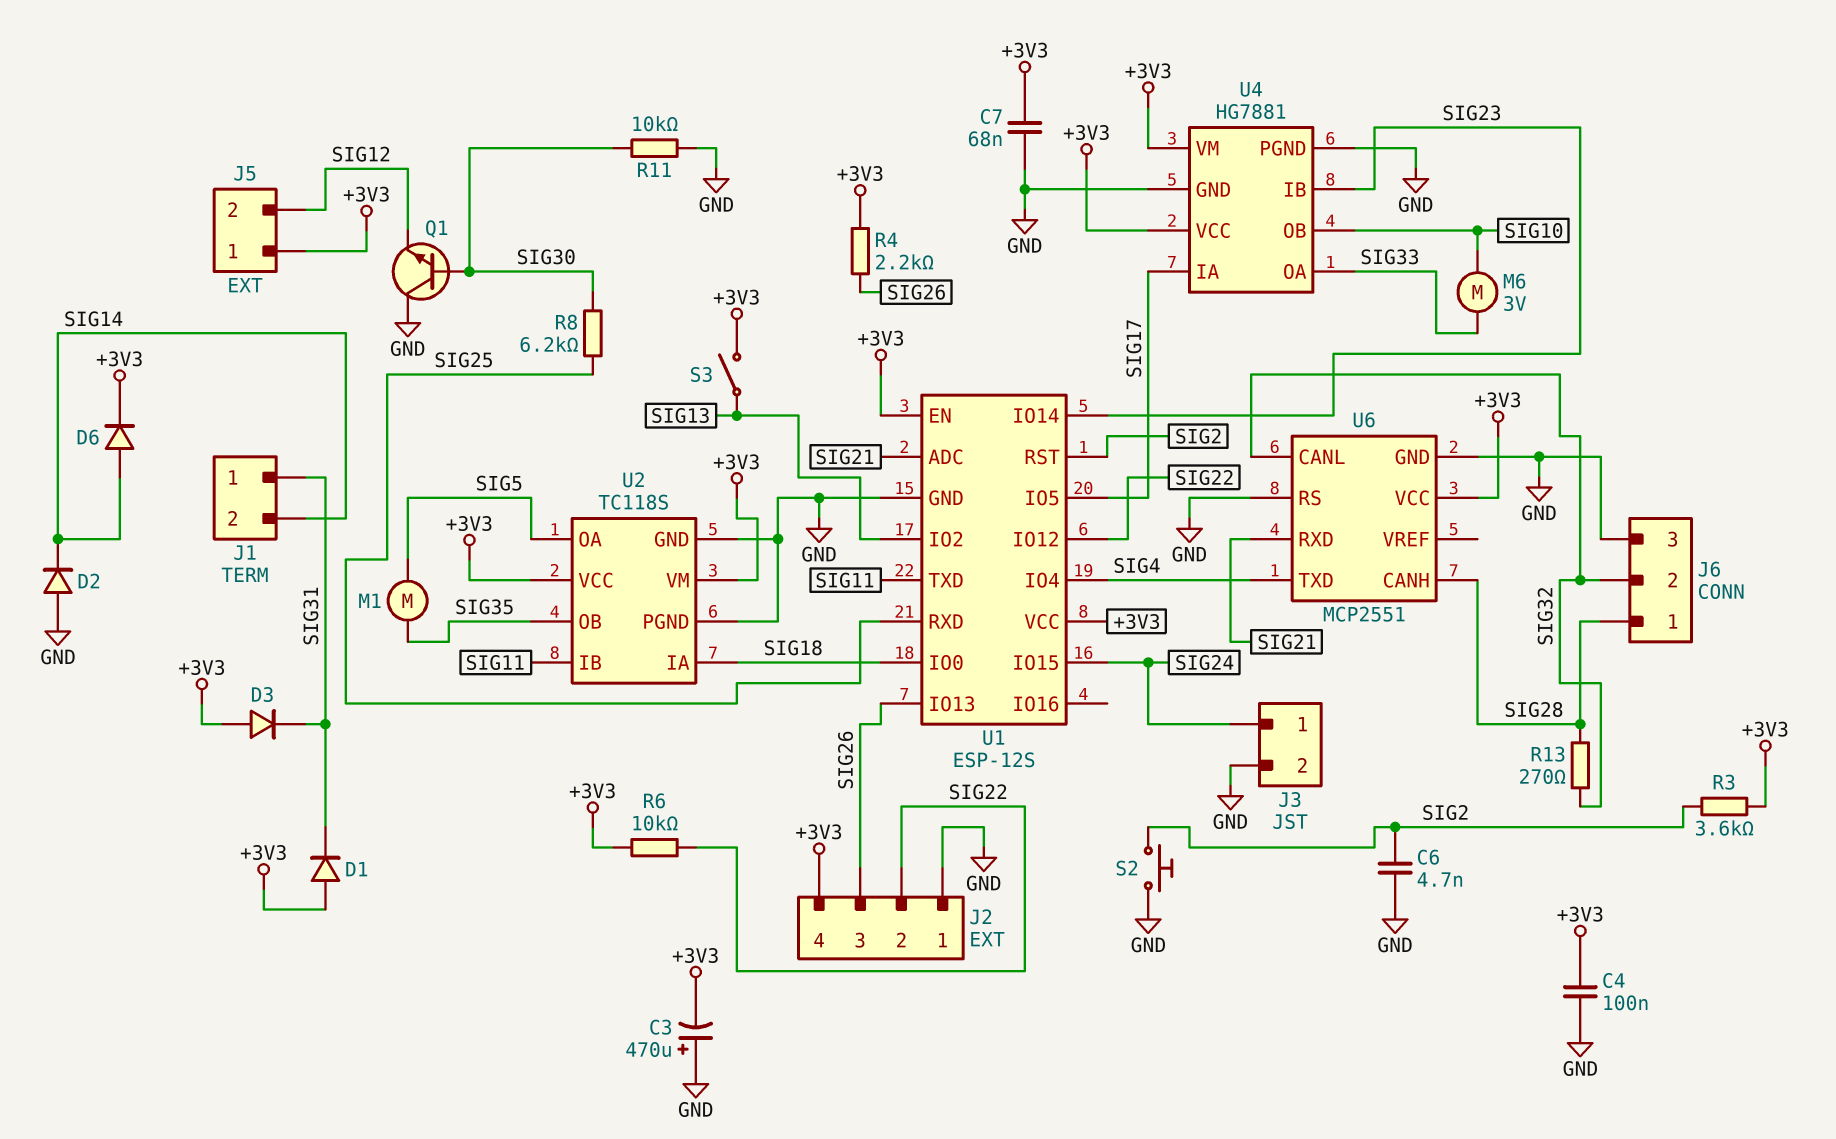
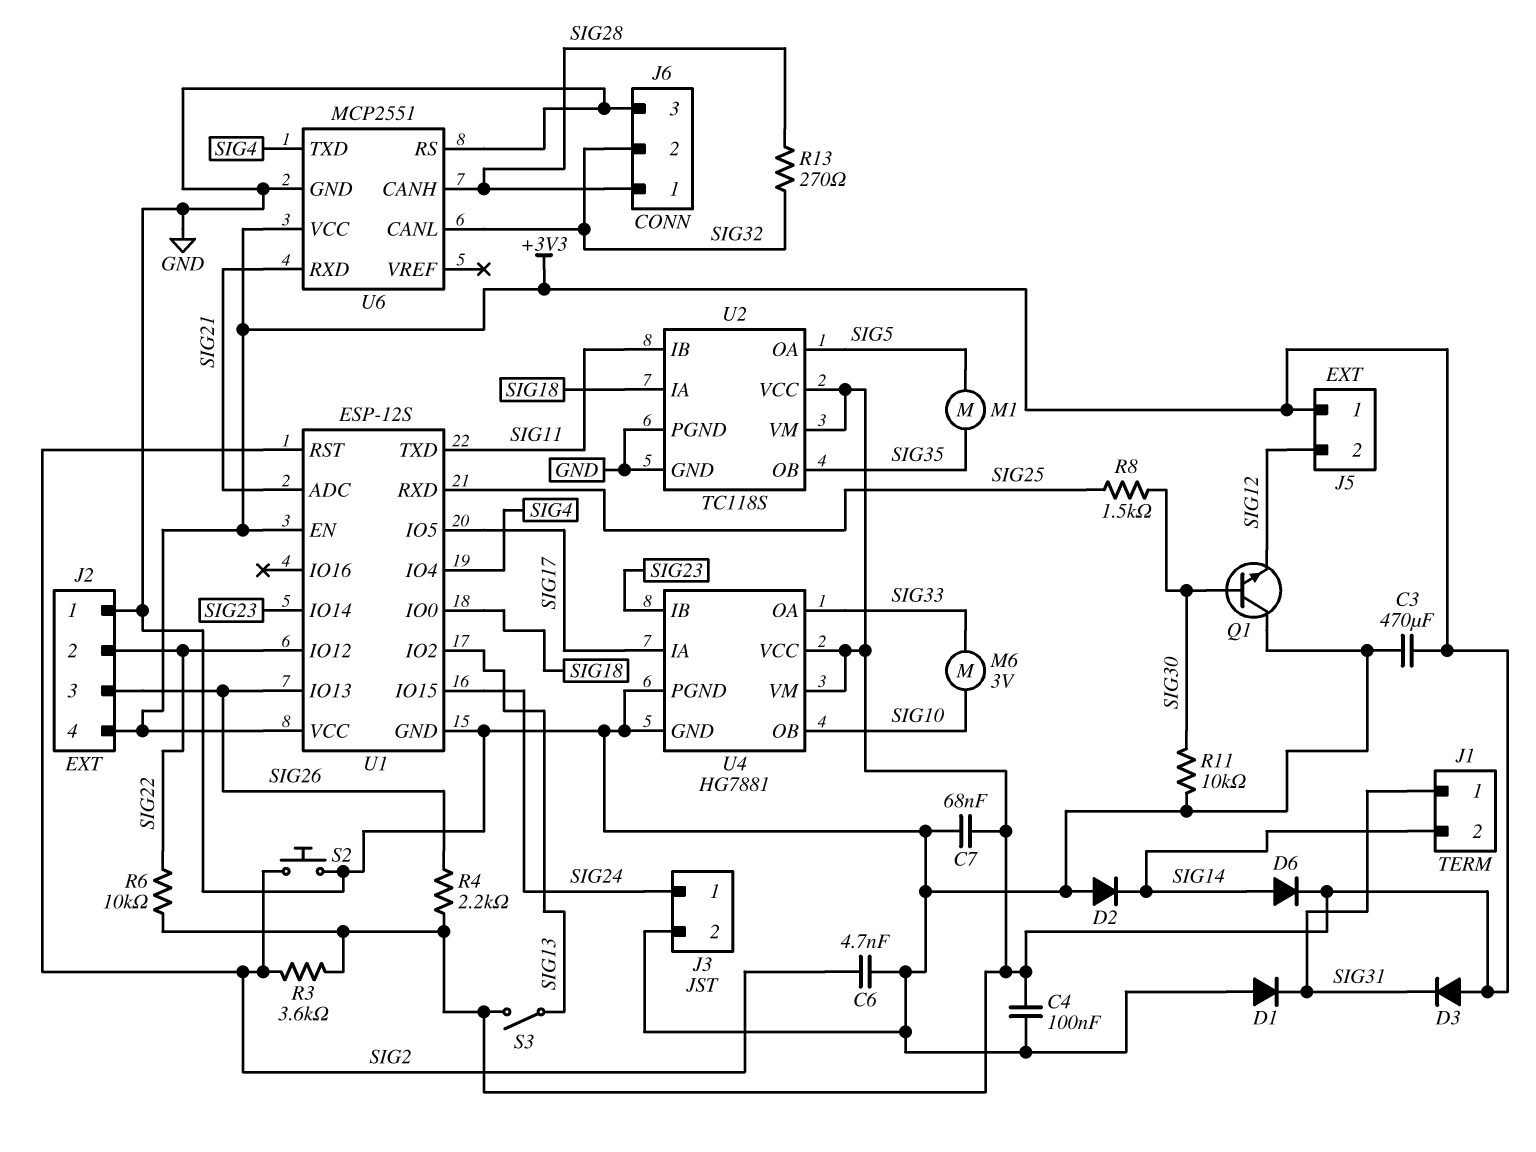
C3: 470uF (plus GND, minus +3V3) -> 470uF (+3V3, GND)
D1: diode (A +3V3, K SIG31) -> diode (A GND, K SIG31)
R8: 6.2k (SIG25, SIG30) -> 1.5k (SIG25, SIG30)

